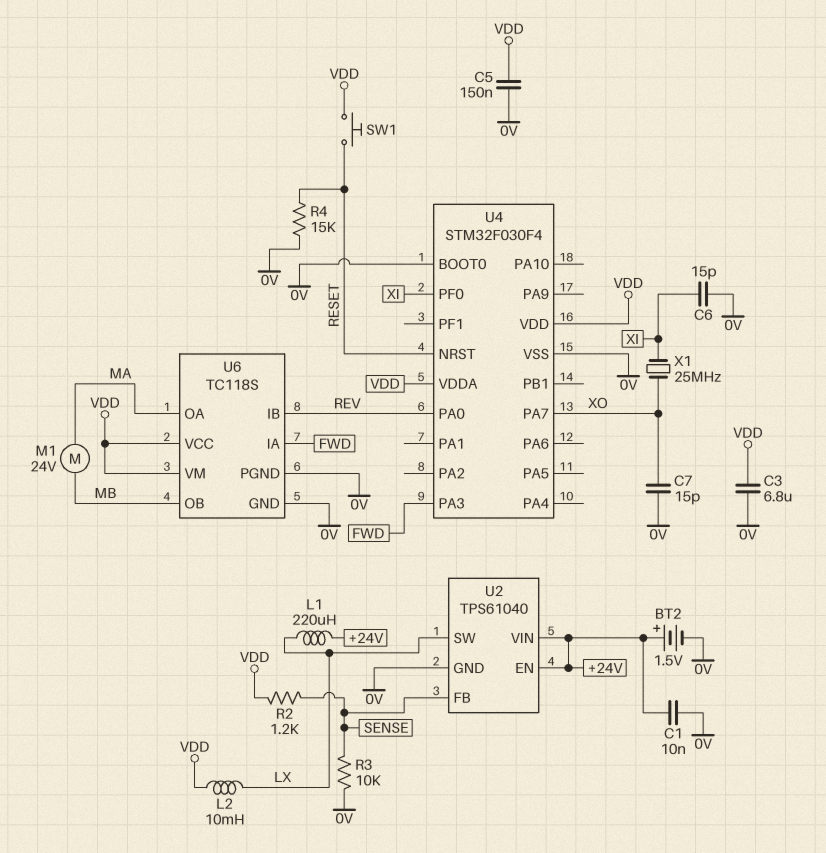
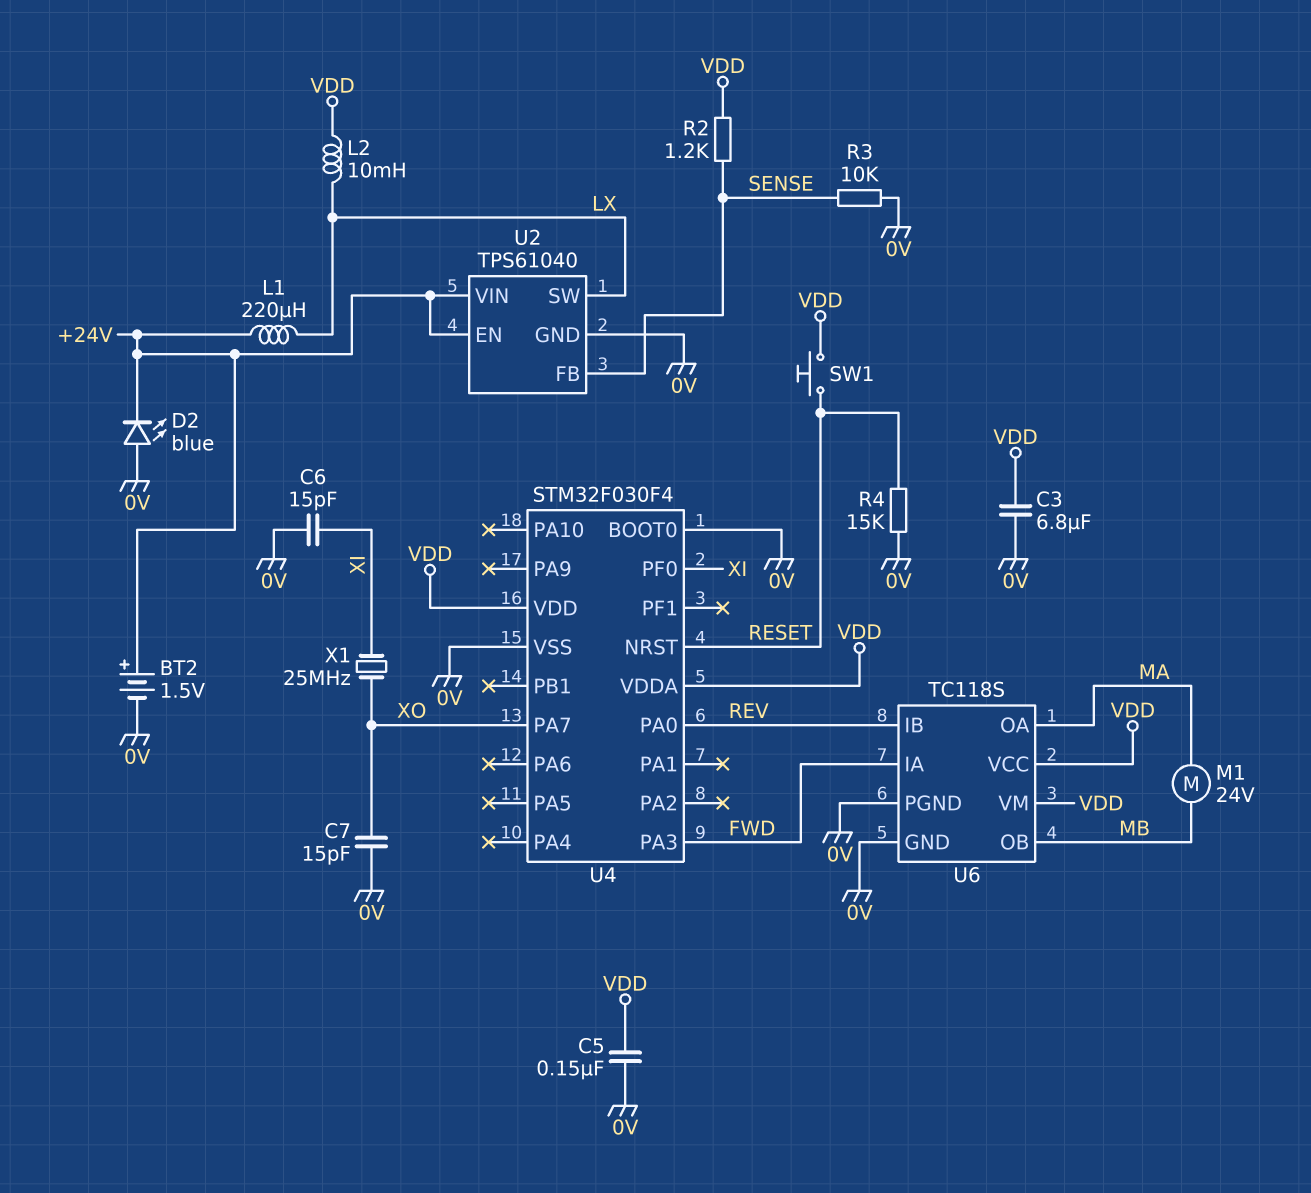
C1: 10nF (+24V, 0V) -> none
D2: none -> LED blue (A 0V, K +24V)

